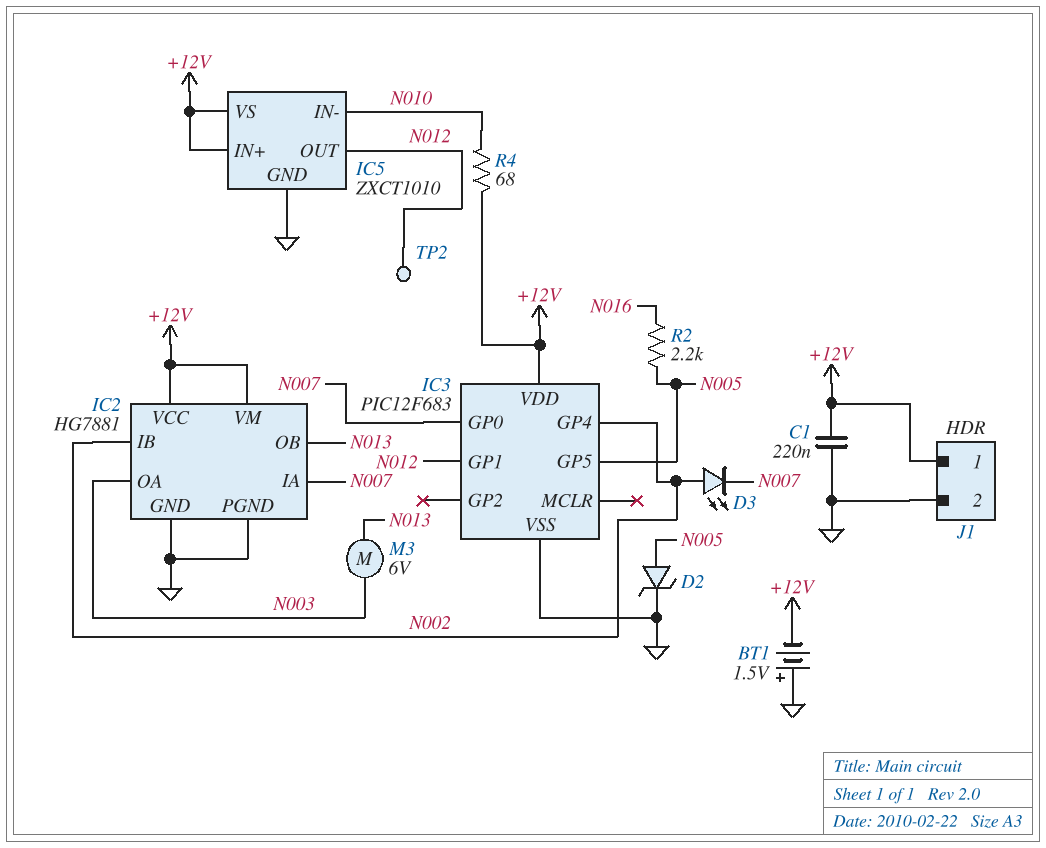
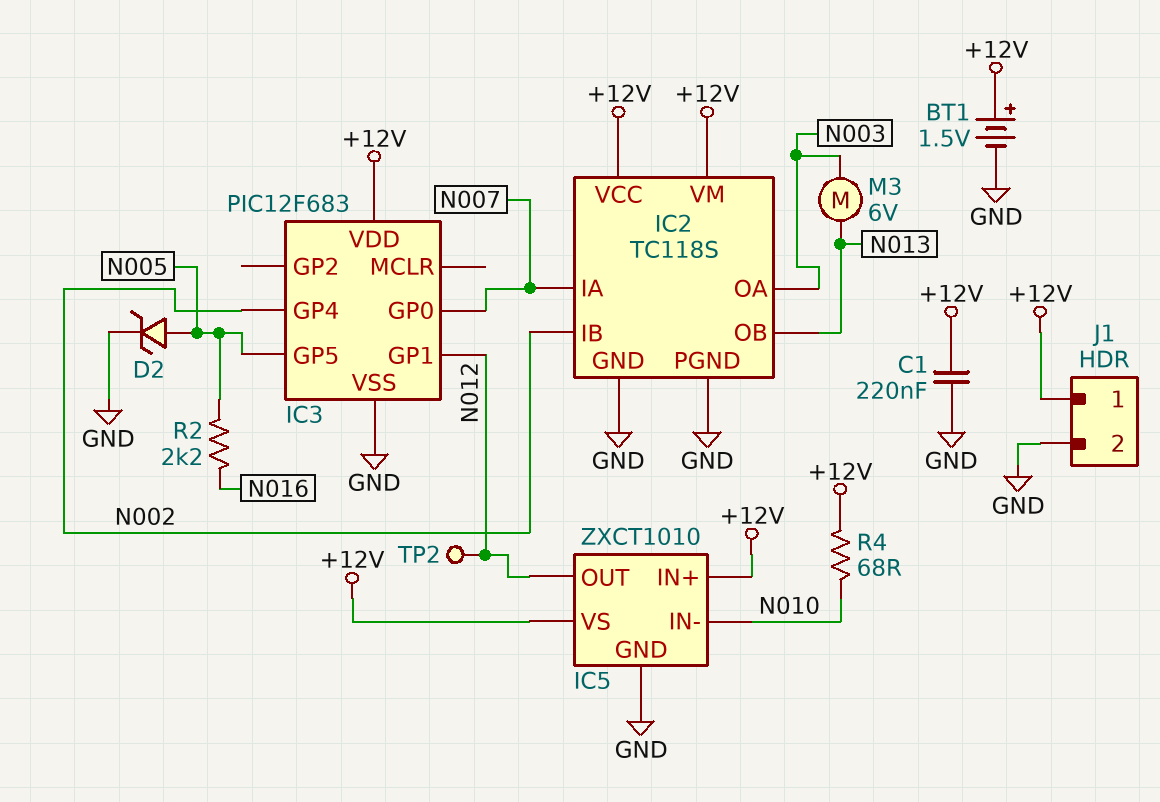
BT1: 1.5V (plus GND, minus +12V) -> 1.5V (plus +12V, minus GND)
D3: LED (A N002, K N007) -> none
IC2: HG7881 -> TC118S

